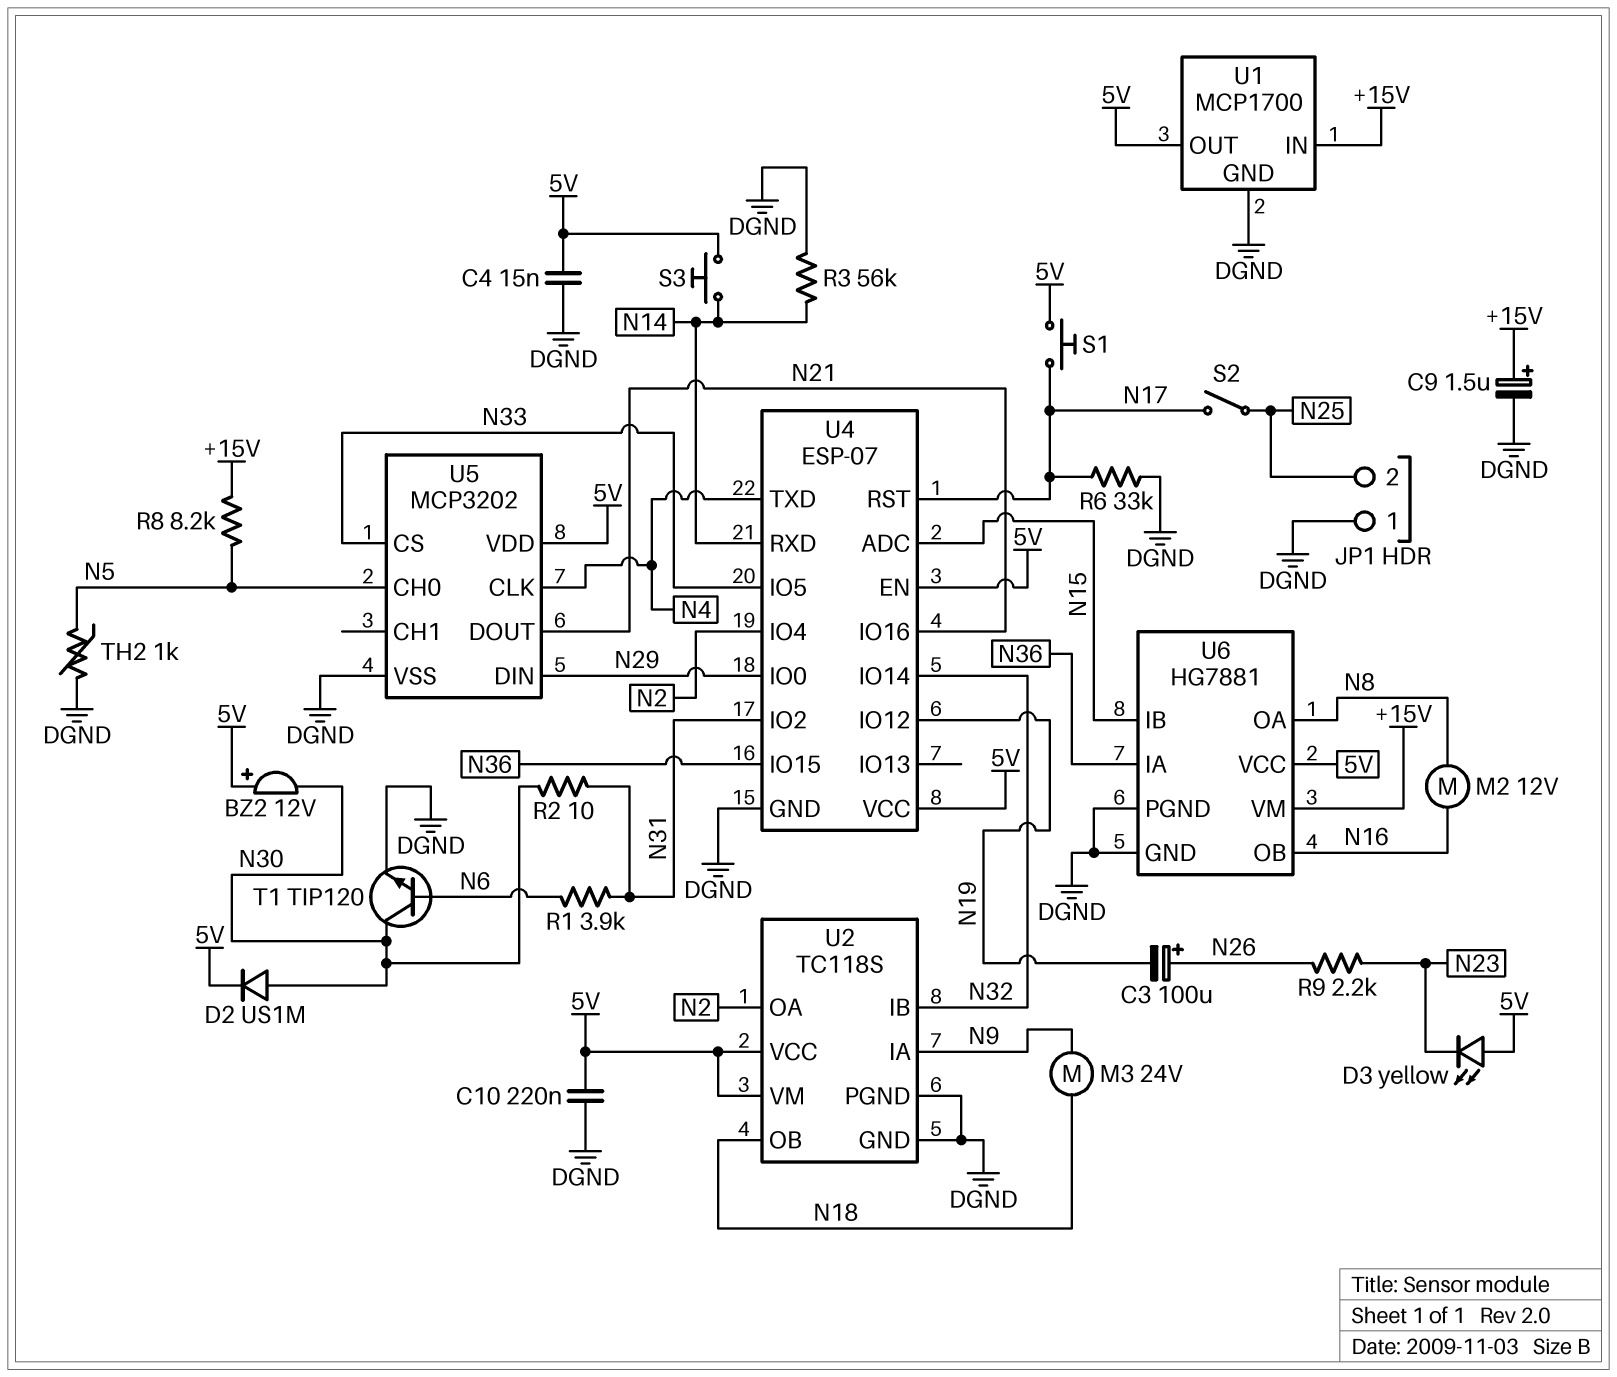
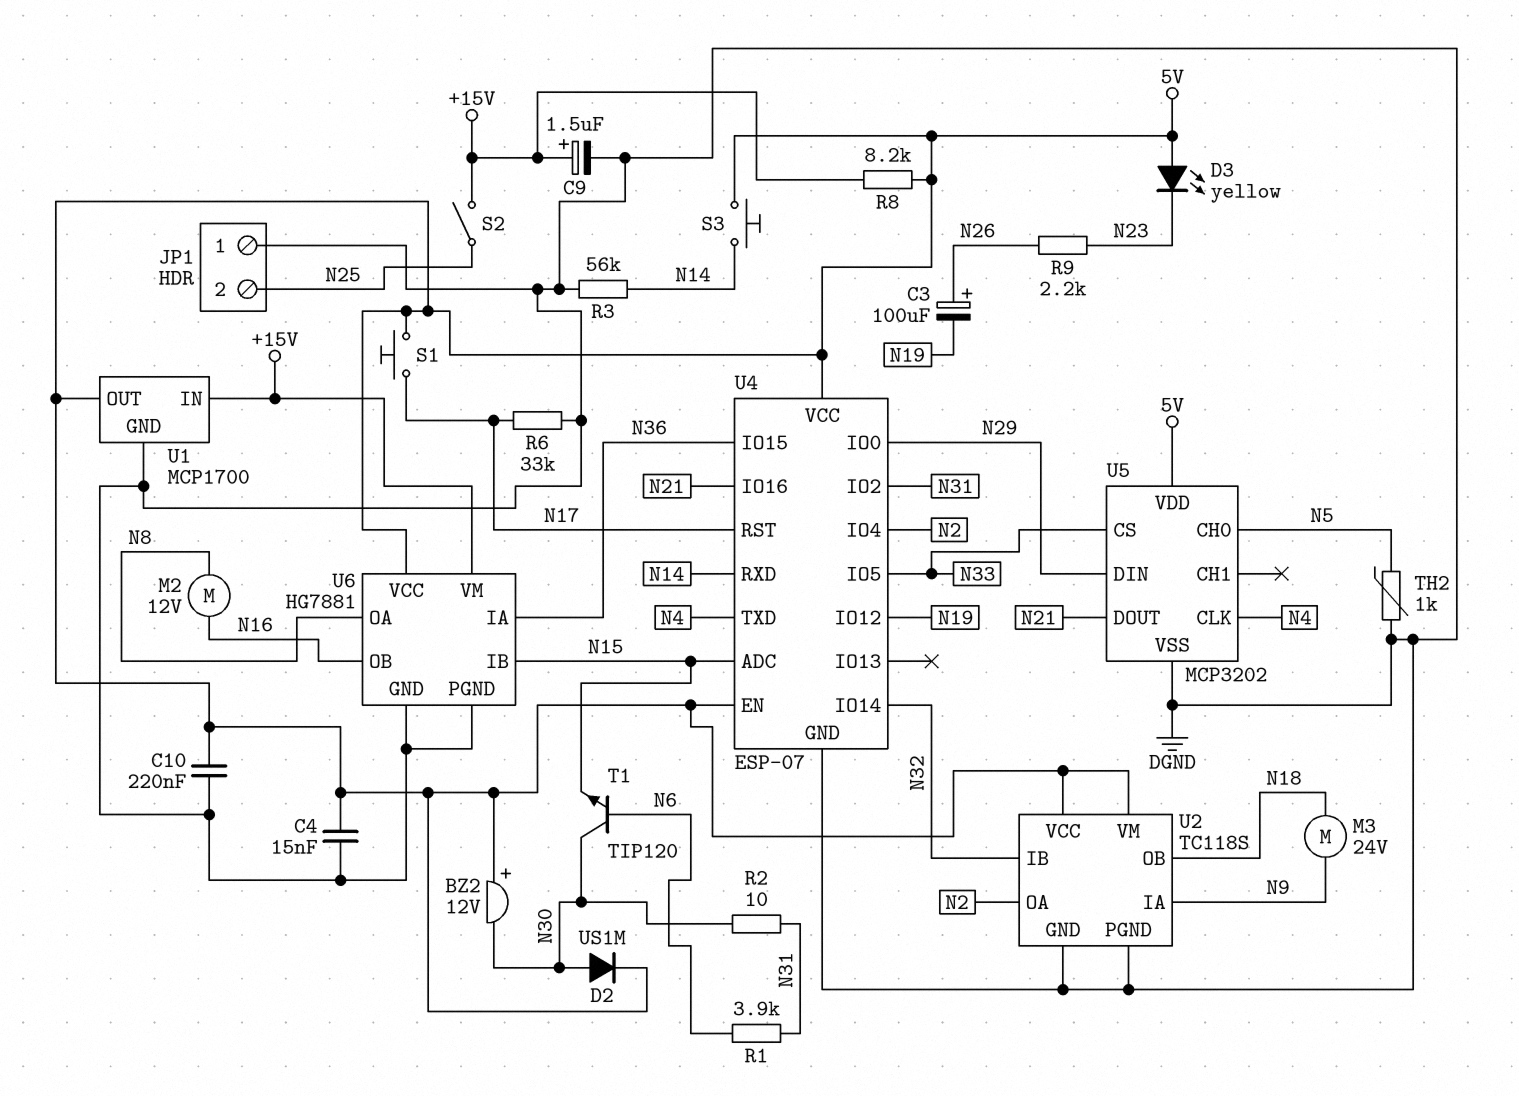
R8: 8.2k (+15V, N5) -> 8.2k (+15V, 5V)
S2: switch (N17, N25) -> switch (+15V, N25)
T1: NPN TIP120 (B N6, C N30, E DGND) -> NPN TIP120 (B N6, C N30, E N15)

